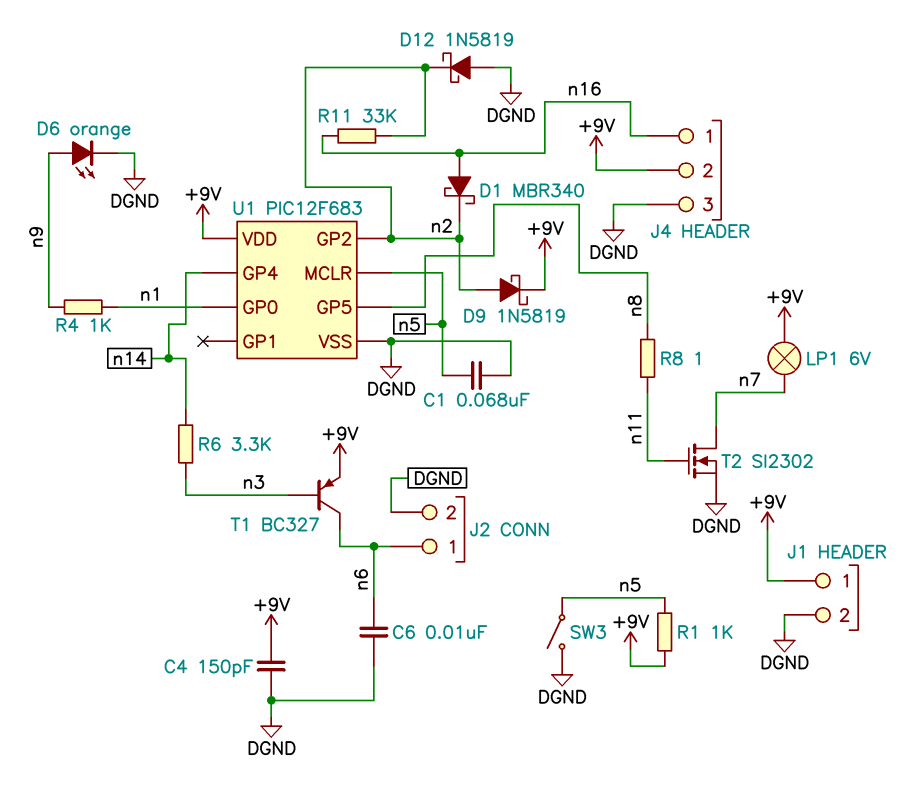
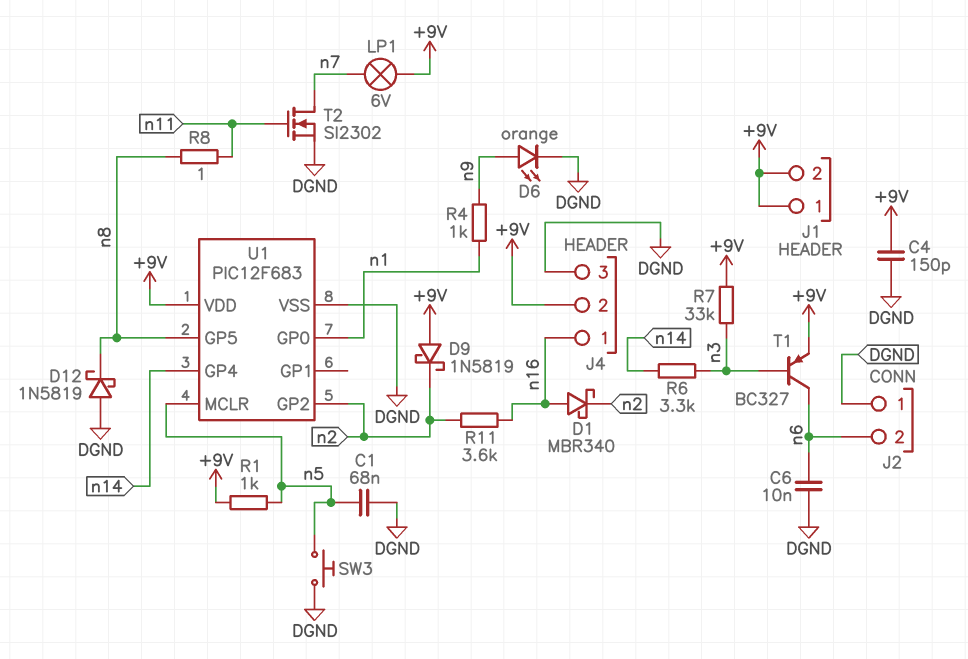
D9: schottky 1N5819 (A n2, K +9V) -> schottky 1N5819 (A +9V, K n2)
D12: schottky 1N5819 (A DGND, K n2) -> schottky 1N5819 (A DGND, K n8)
J1 pin 2: DGND -> +9V
J2 pin 1: n6 -> DGND
J2 pin 2: DGND -> n6
R7: none -> 33k (+9V, n3)
R11: 33k (n2, n16) -> 3.6k (n2, n16)
SW3: switch (DGND, n5) -> button (DGND, n5)

